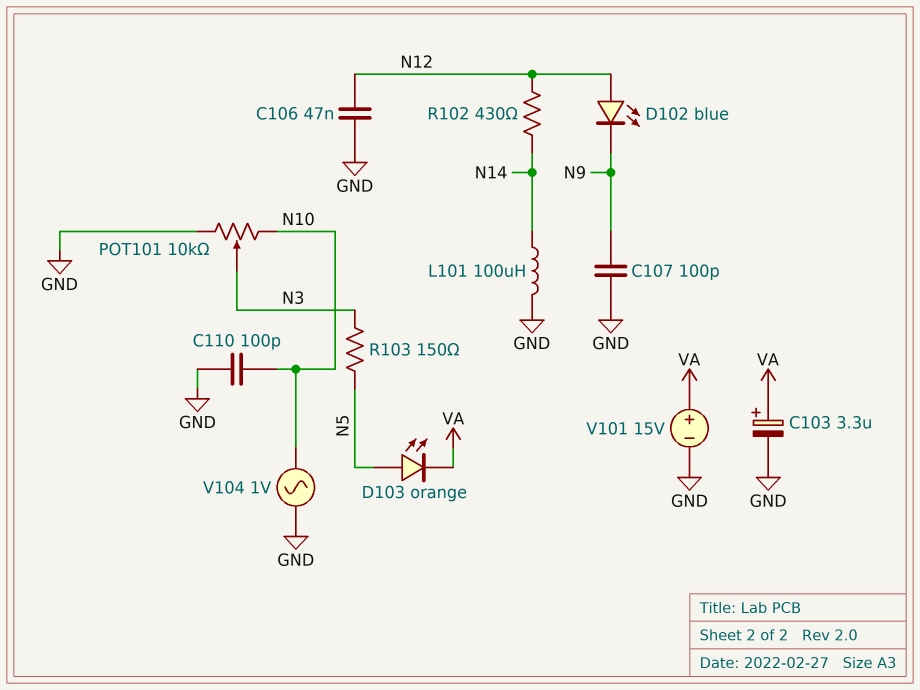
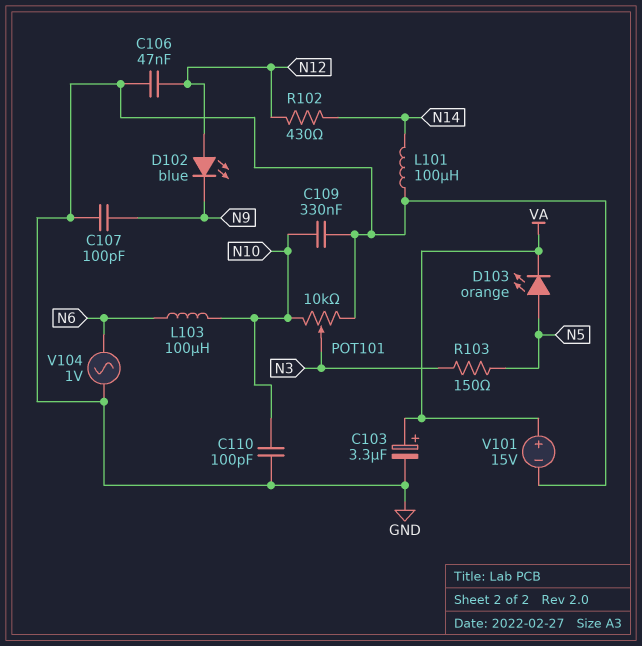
C109: none -> 330nF (GND, N10)
L103: none -> 100uH (N6, N10)
V104: AC 1V (GND, N10) -> AC 1V (GND, N6)

